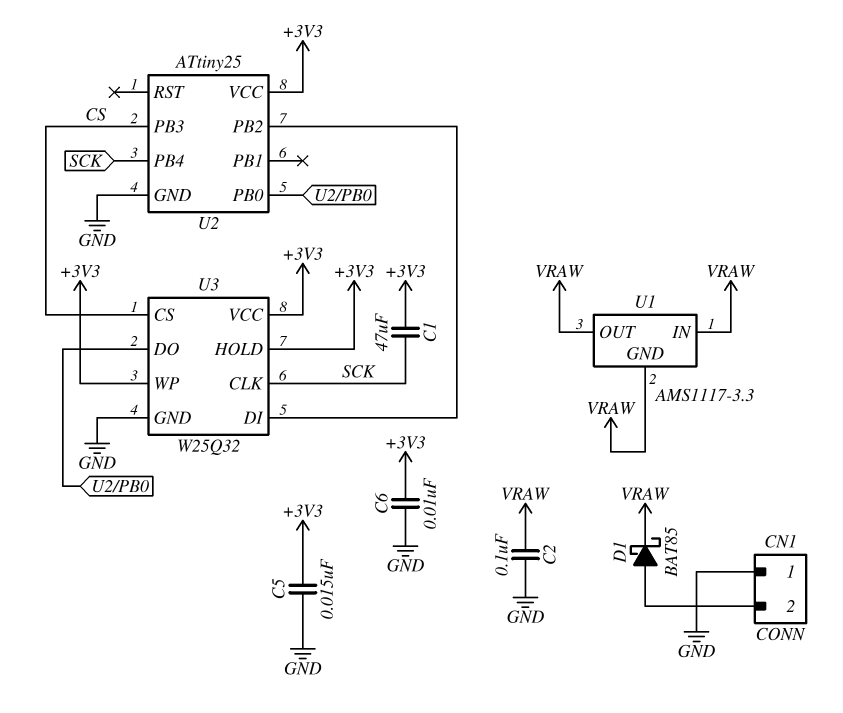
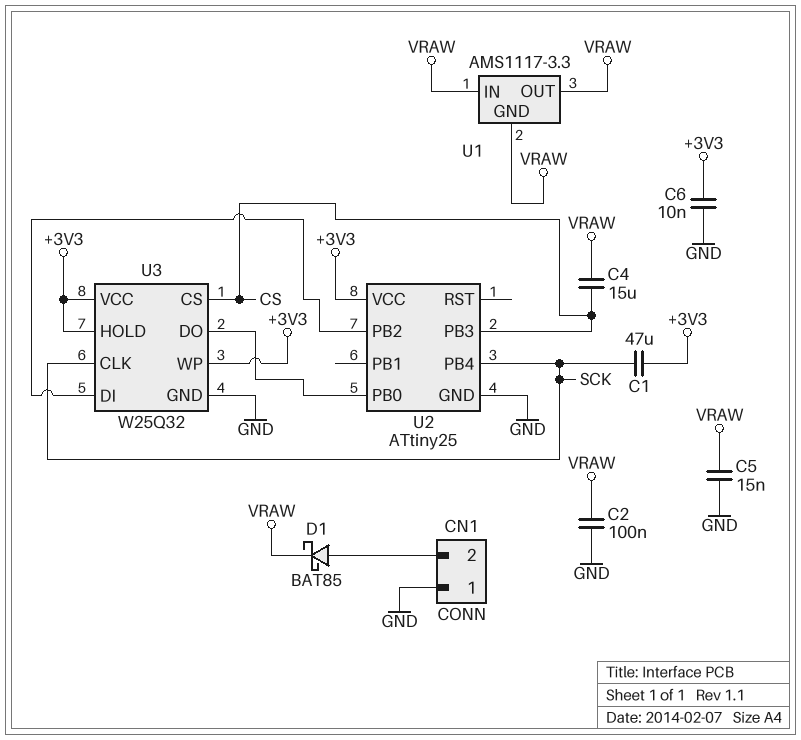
C4: none -> 15uF (CS, VRAW)
C5: 15nF (+3V3, GND) -> 15nF (GND, VRAW)

